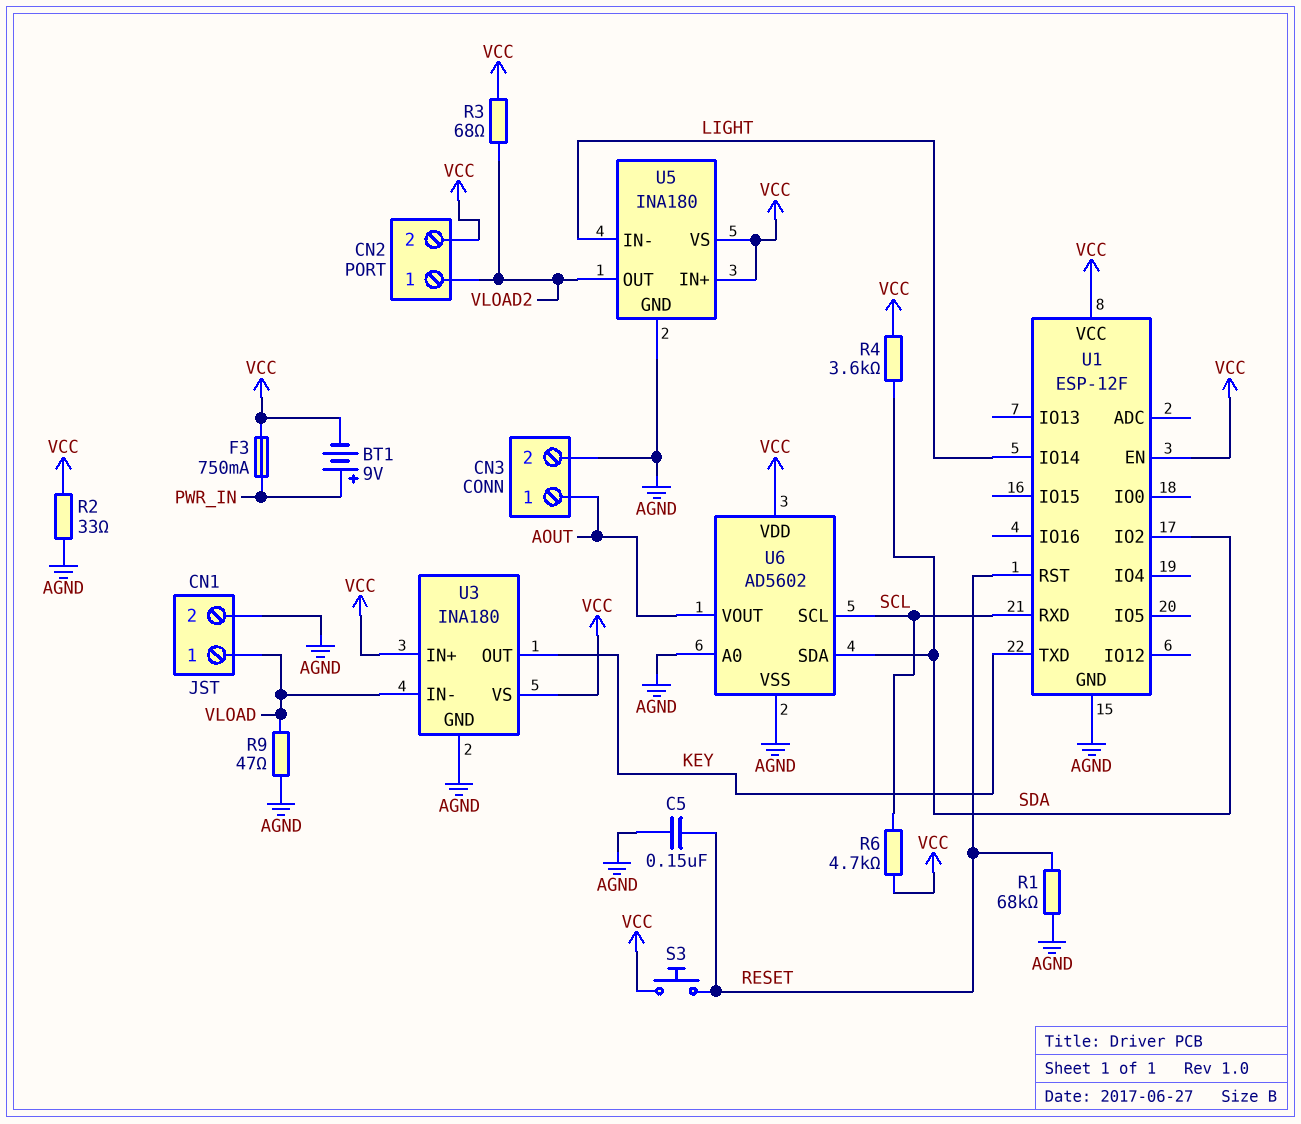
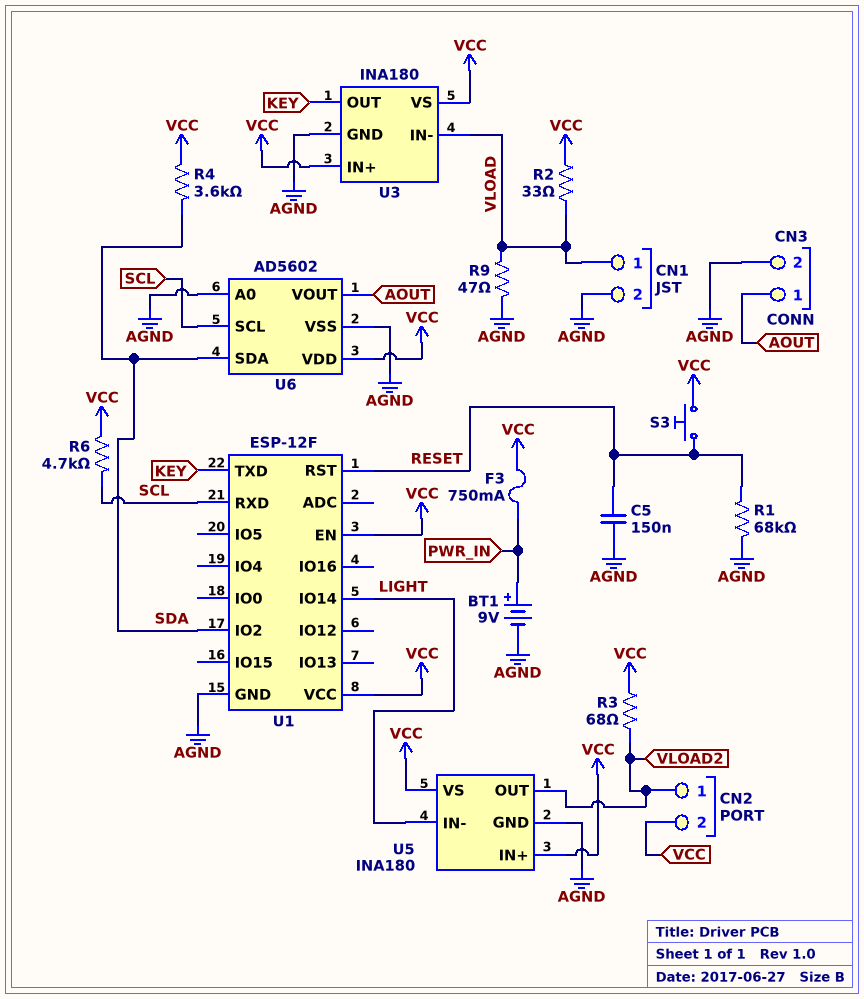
BT1: 9V (plus PWR_IN, minus VCC) -> 9V (plus PWR_IN, minus AGND)
R2: 33 (AGND, VCC) -> 33 (VCC, VLOAD)

